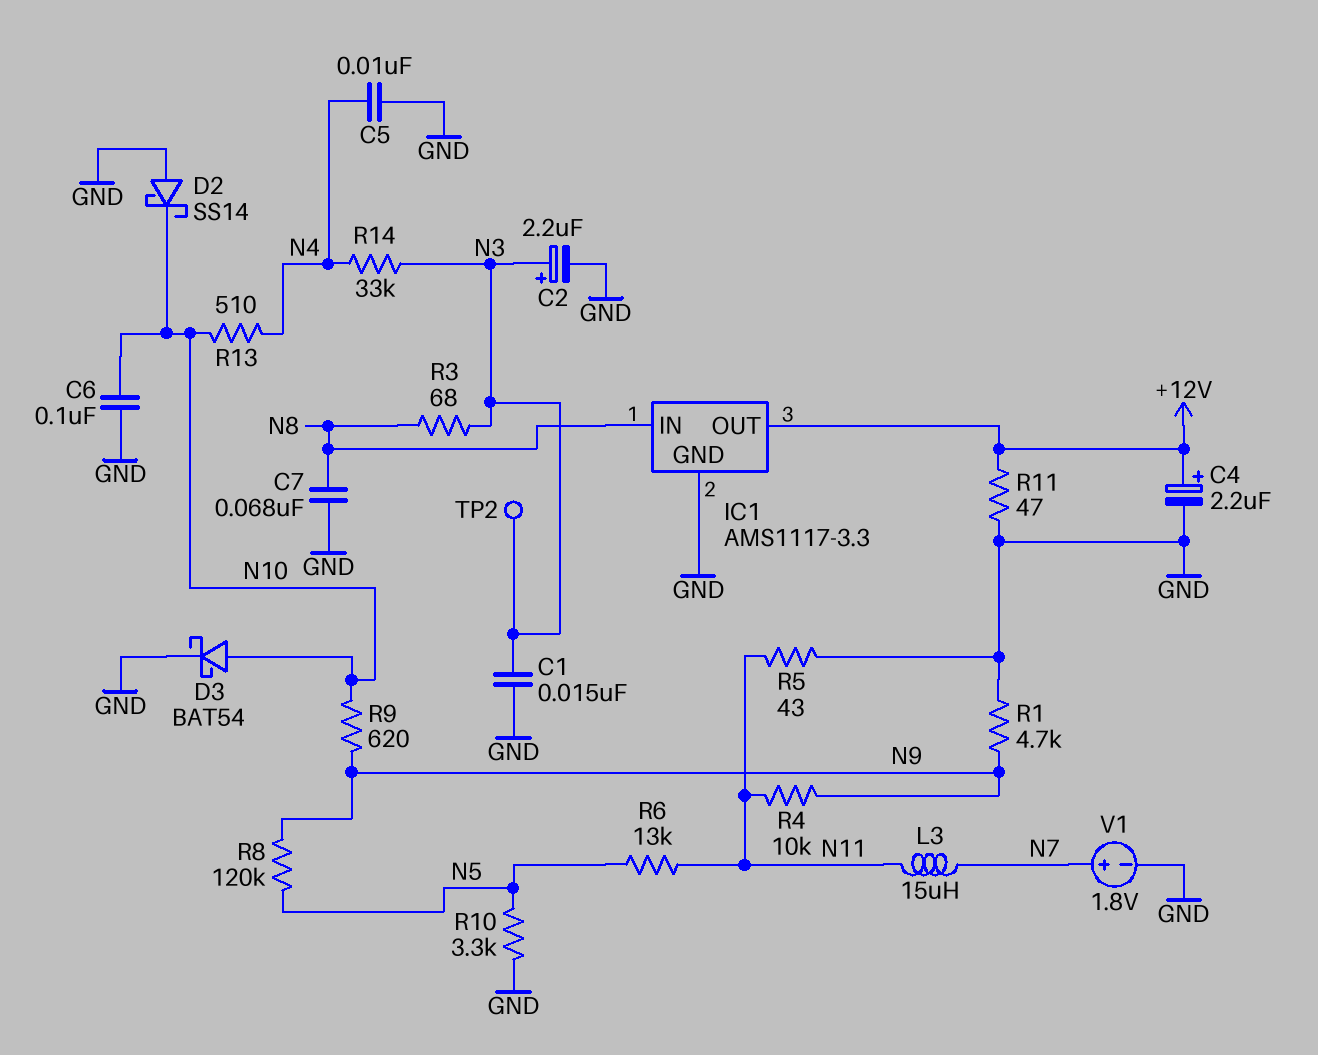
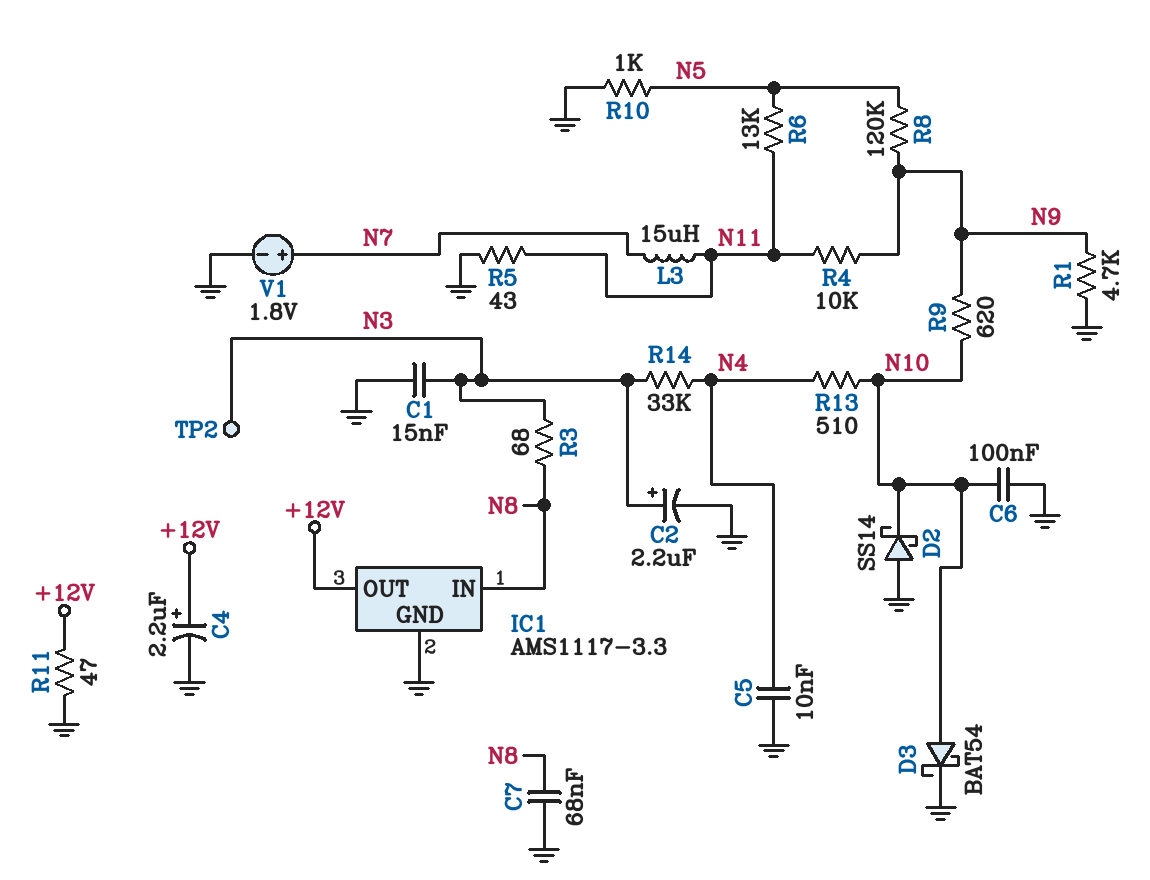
R10: 3.3k (GND, N5) -> 1k (GND, N5)

